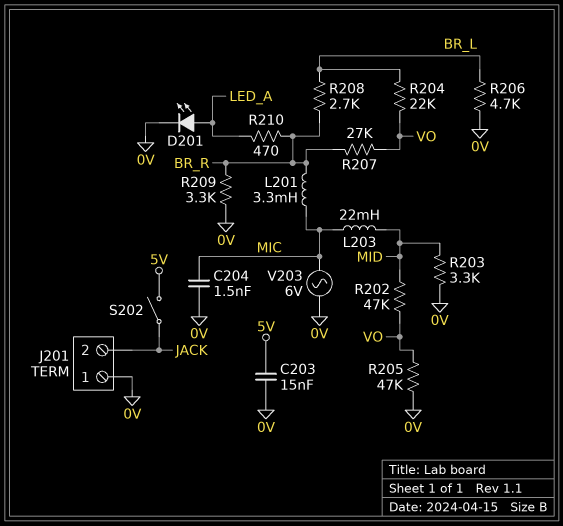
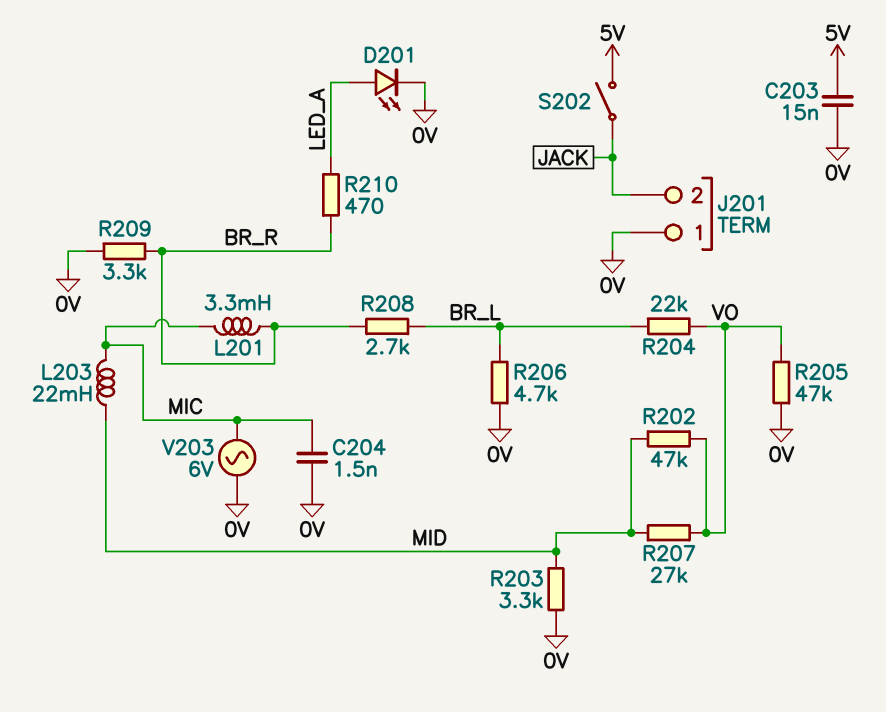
R207: 27k (BR_R, VO) -> 27k (MID, VO)

